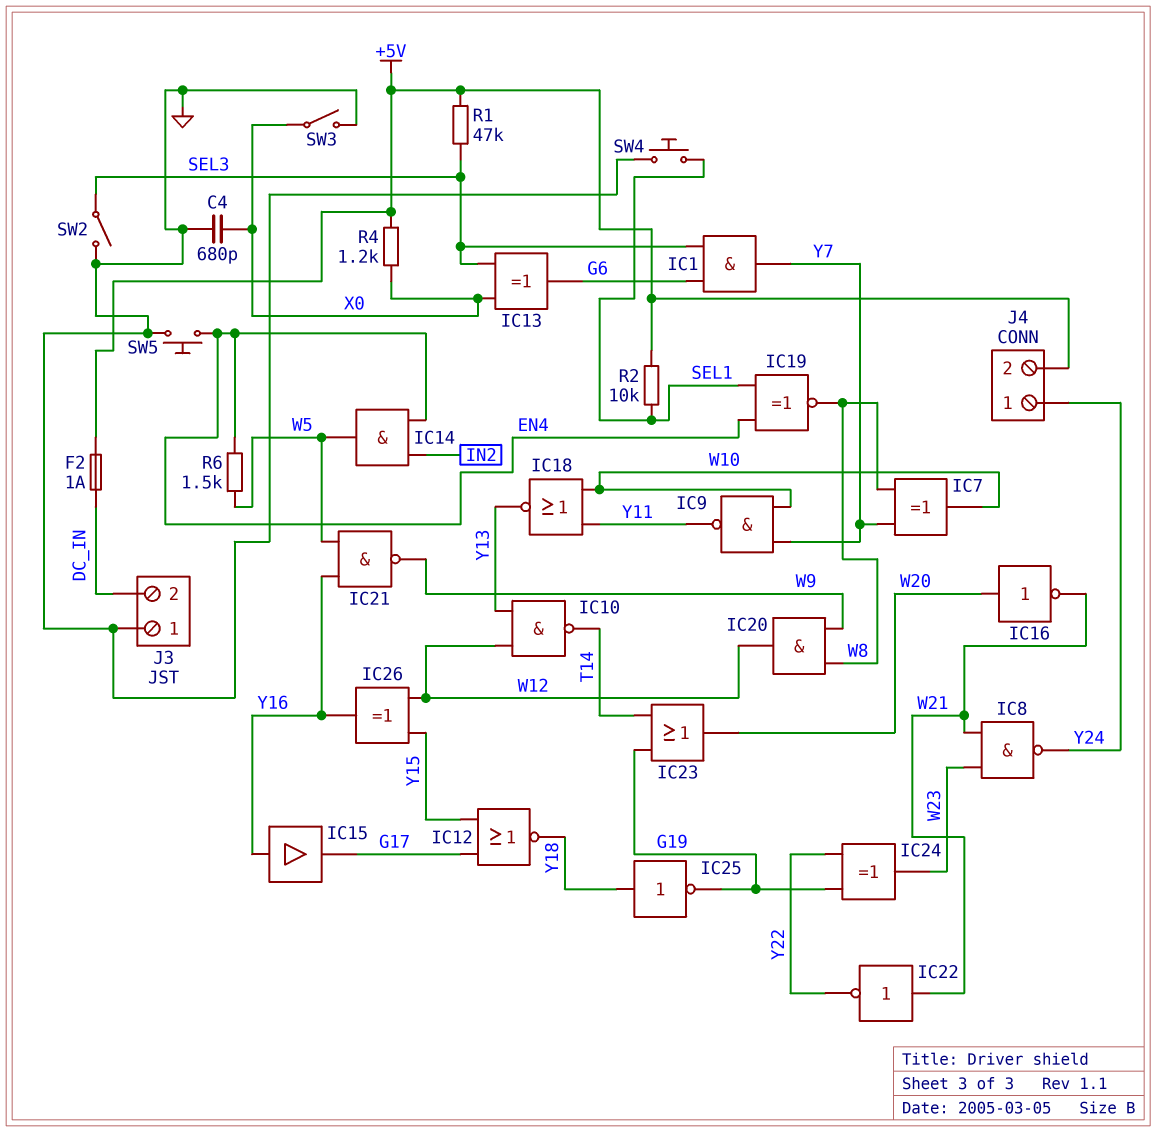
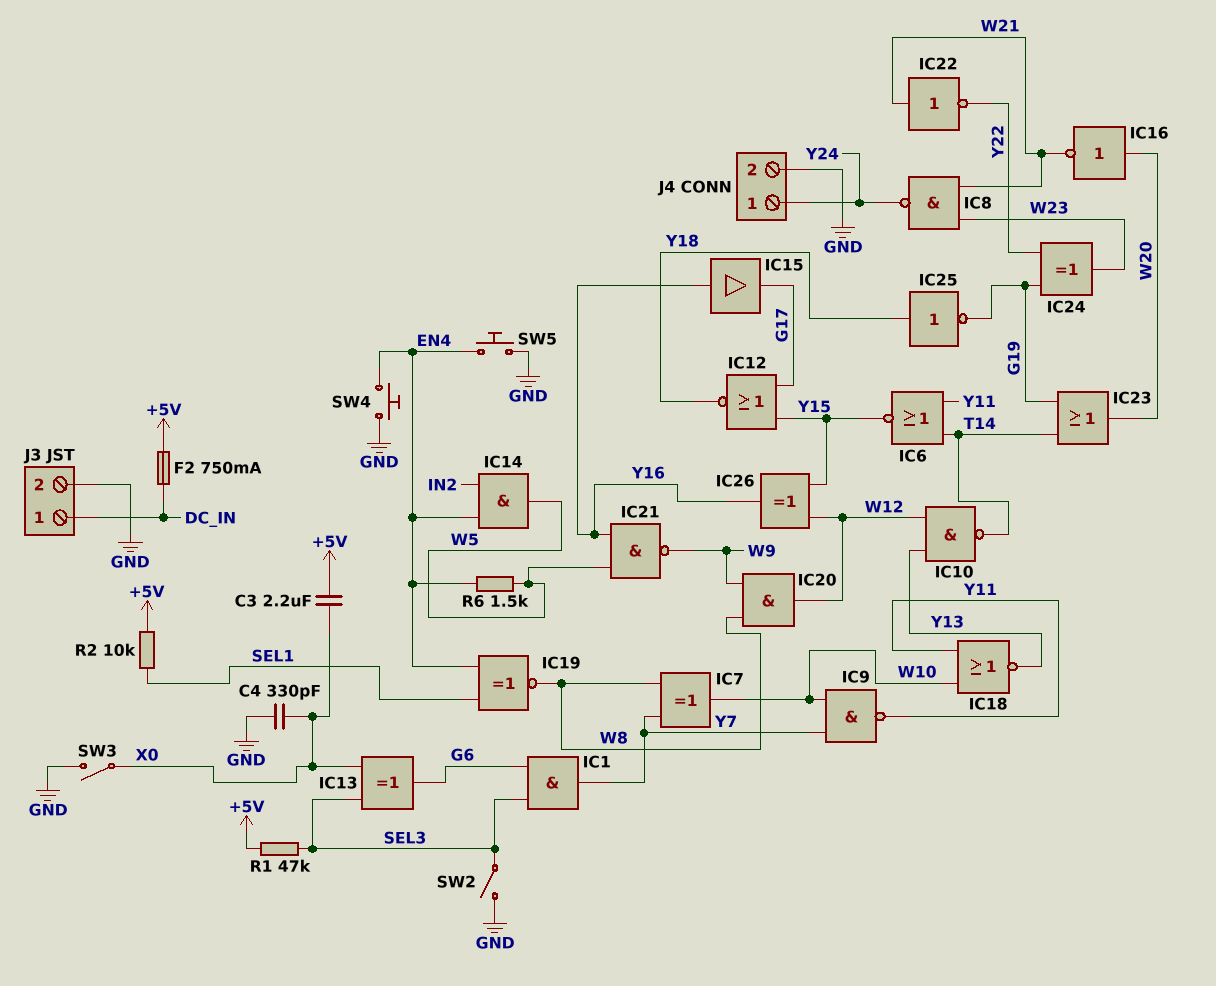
C3: none -> 2.2uF (+5V, X0)
C4: 680pF (GND, X0) -> 330pF (GND, X0)
F2: 1A (+5V, DC_IN) -> 750mA (+5V, DC_IN)
IC6: none -> NOR (in T14, in Y11, out Y15)
J3 pin 1: GND -> DC_IN
J3 pin 2: DC_IN -> GND
J4 pin 2: +5V -> GND
R4: 1.2k (+5V, X0) -> none
SW4: button (GND, SEL1) -> button (EN4, GND)

